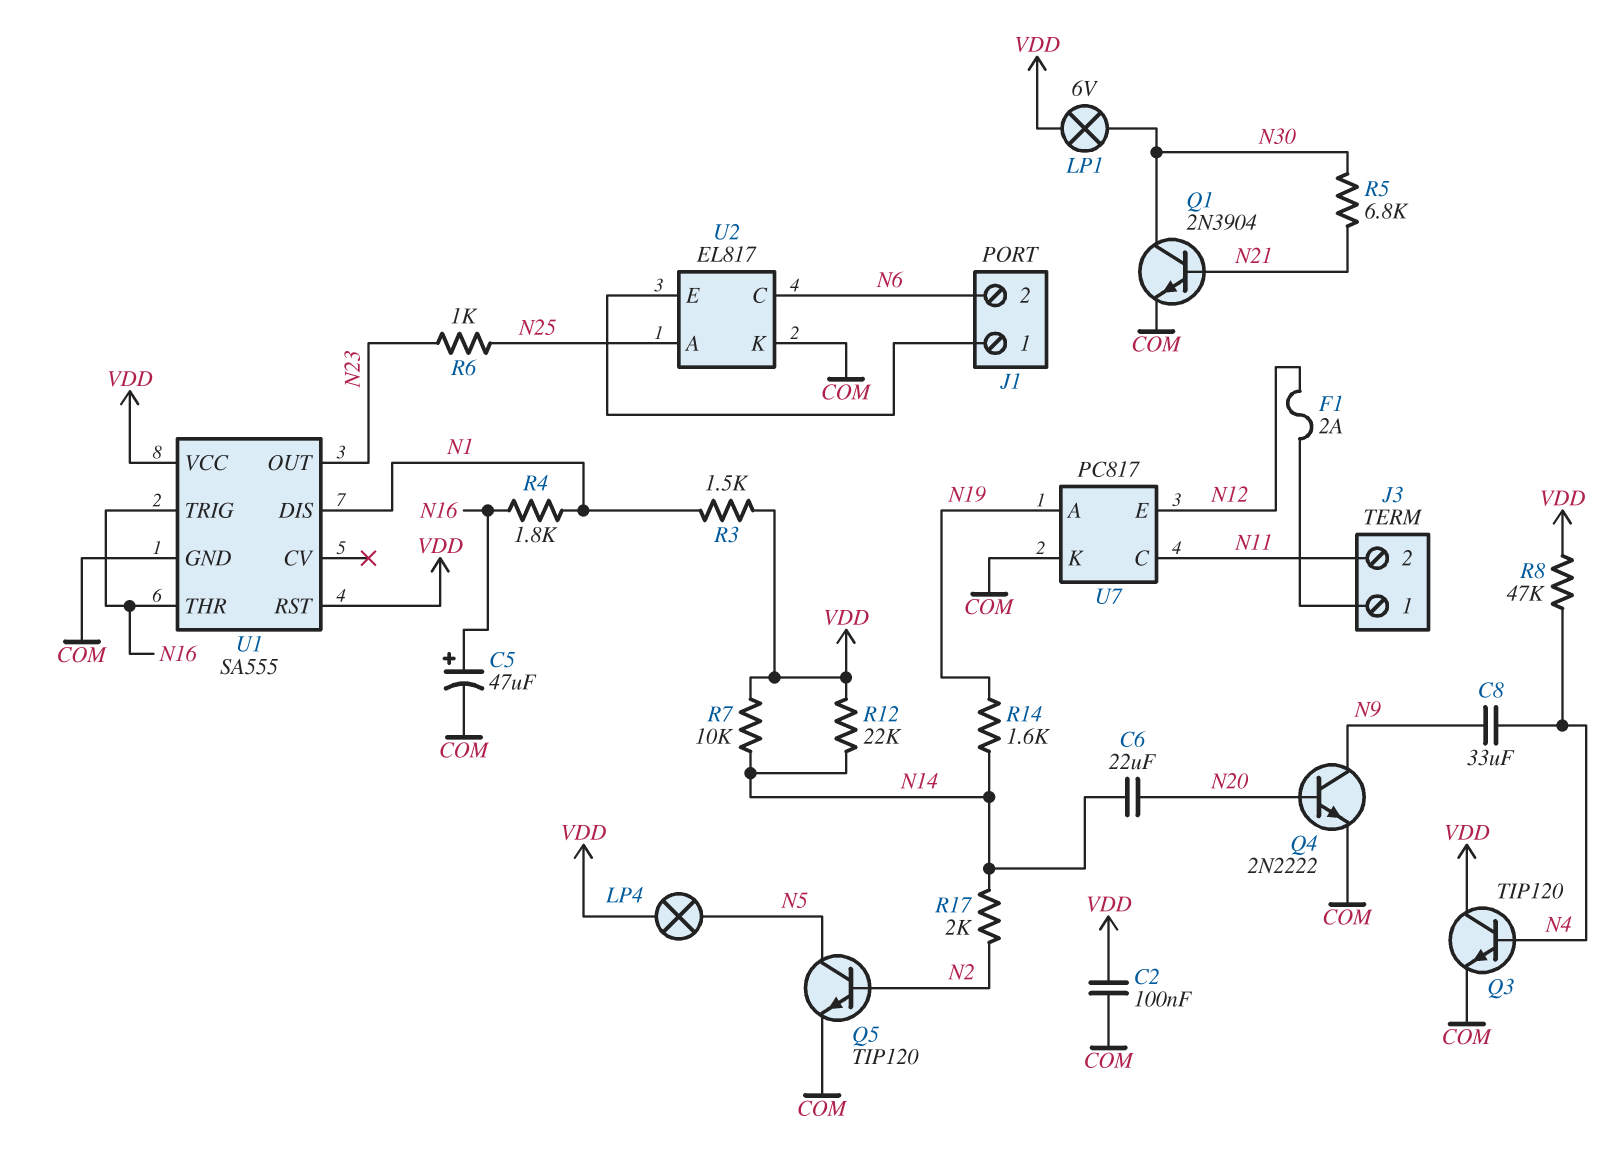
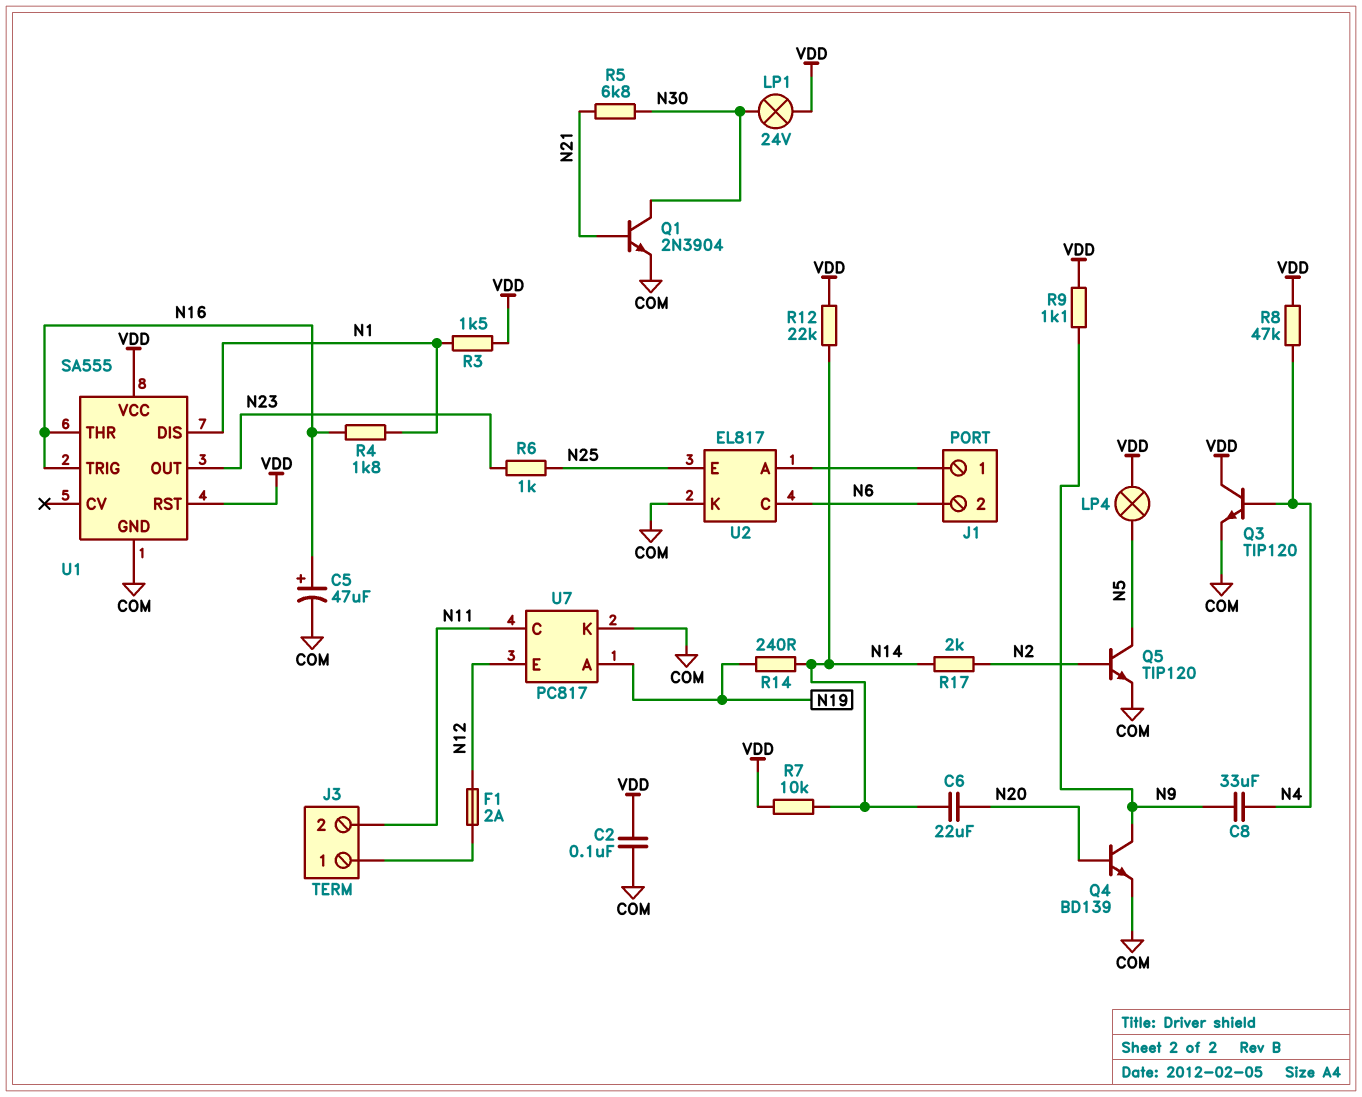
LP1: lamp 6V (N30, VDD) -> lamp 24V (N30, VDD)
Q4: NPN 2N2222 (B N20, C N9, E COM) -> NPN BD139 (B N20, C N9, E COM)
R9: none -> 1.1k (N9, VDD)
R14: 1.6k (N14, N19) -> 240 (N14, N19)
U2 pin A: N25 -> J1/1
U2 pin E: J1/1 -> N25

